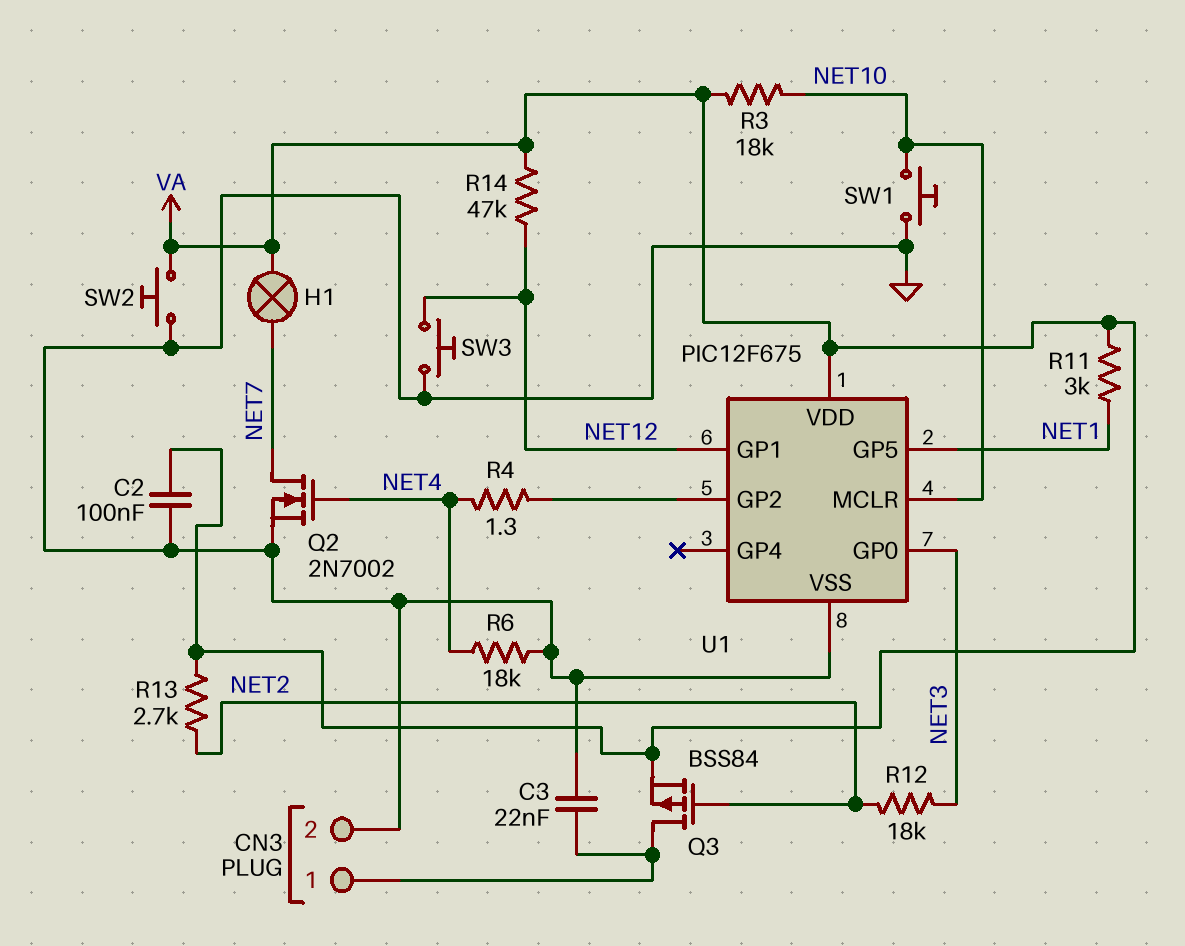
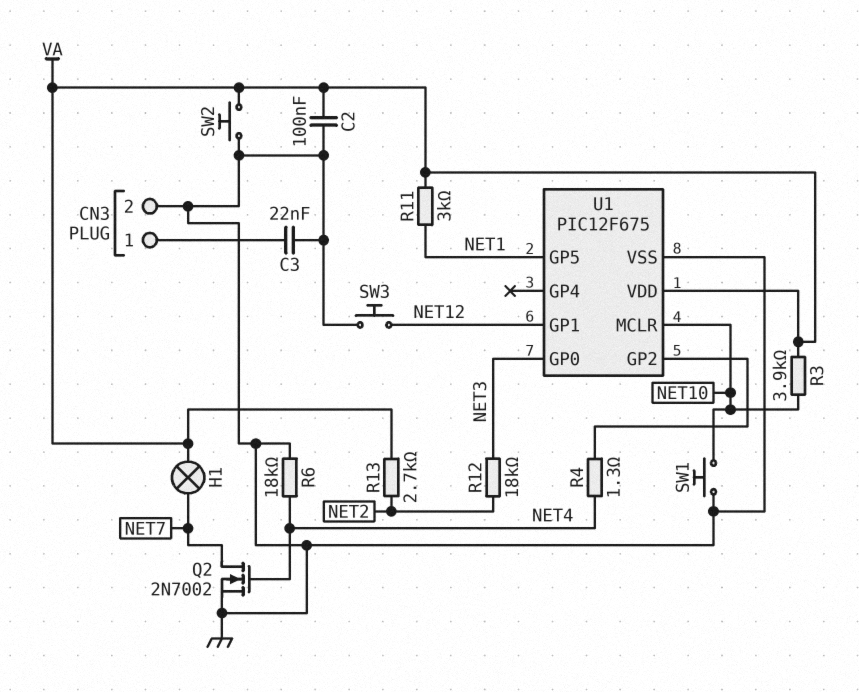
Q3: PMOS BSS84 (G NET2, D CN3/1, S VA) -> none
R3: 18k (NET10, VA) -> 3.9k (NET10, VA)
R14: 47k (NET12, VA) -> none

